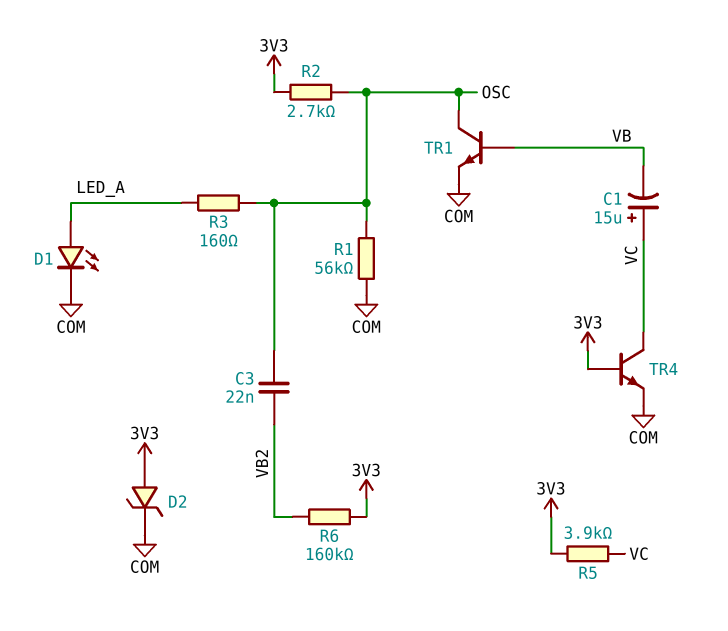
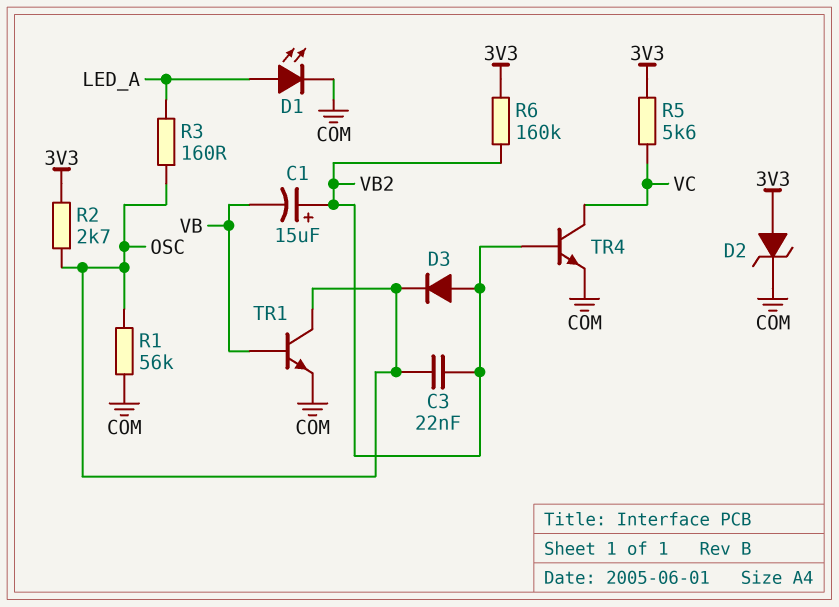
C1: 15uF (plus VC, minus VB) -> 15uF (plus VB2, minus VB)
D3: none -> diode (A VB2, K OSC)
R5: 3.9k (3V3, VC) -> 5.6k (3V3, VC)
TR4: NPN (B 3V3, C VC, E COM) -> NPN (B VB2, C VC, E COM)

